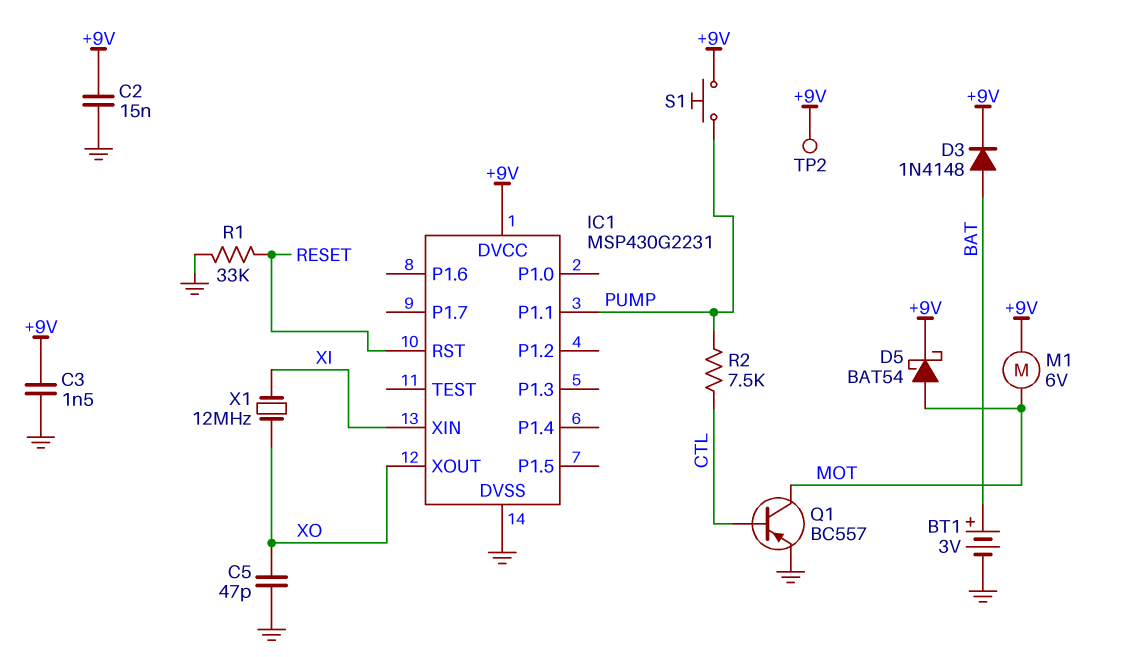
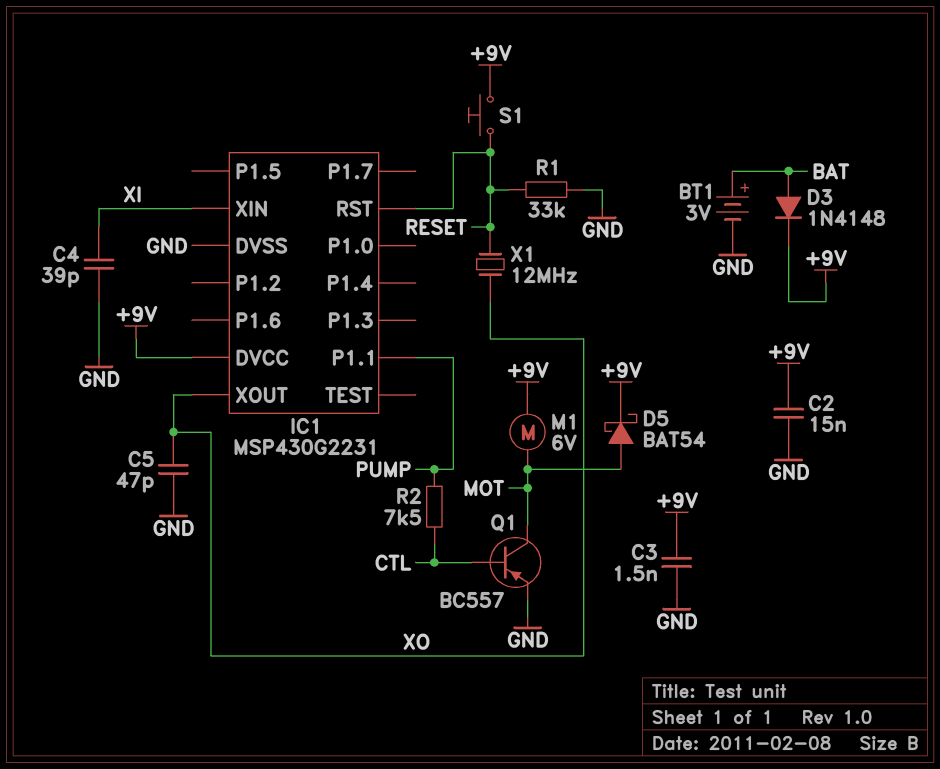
C4: none -> 39pF (GND, XI)
S1: button (+9V, PUMP) -> button (+9V, RESET)
TP2: test point (+9V) -> none
X1: 12MHz (XI, XO) -> 12MHz (RESET, XO)

